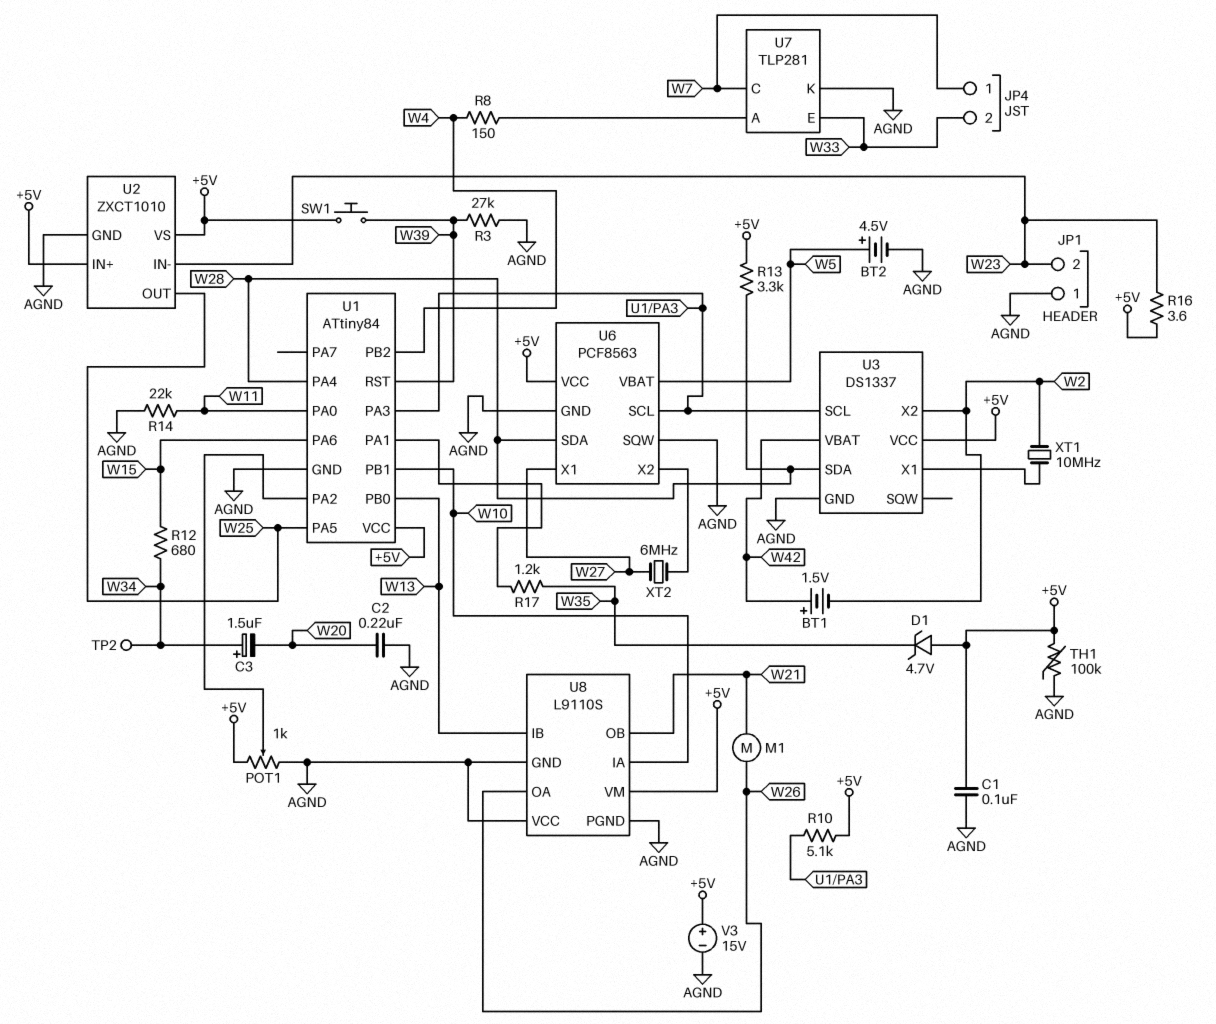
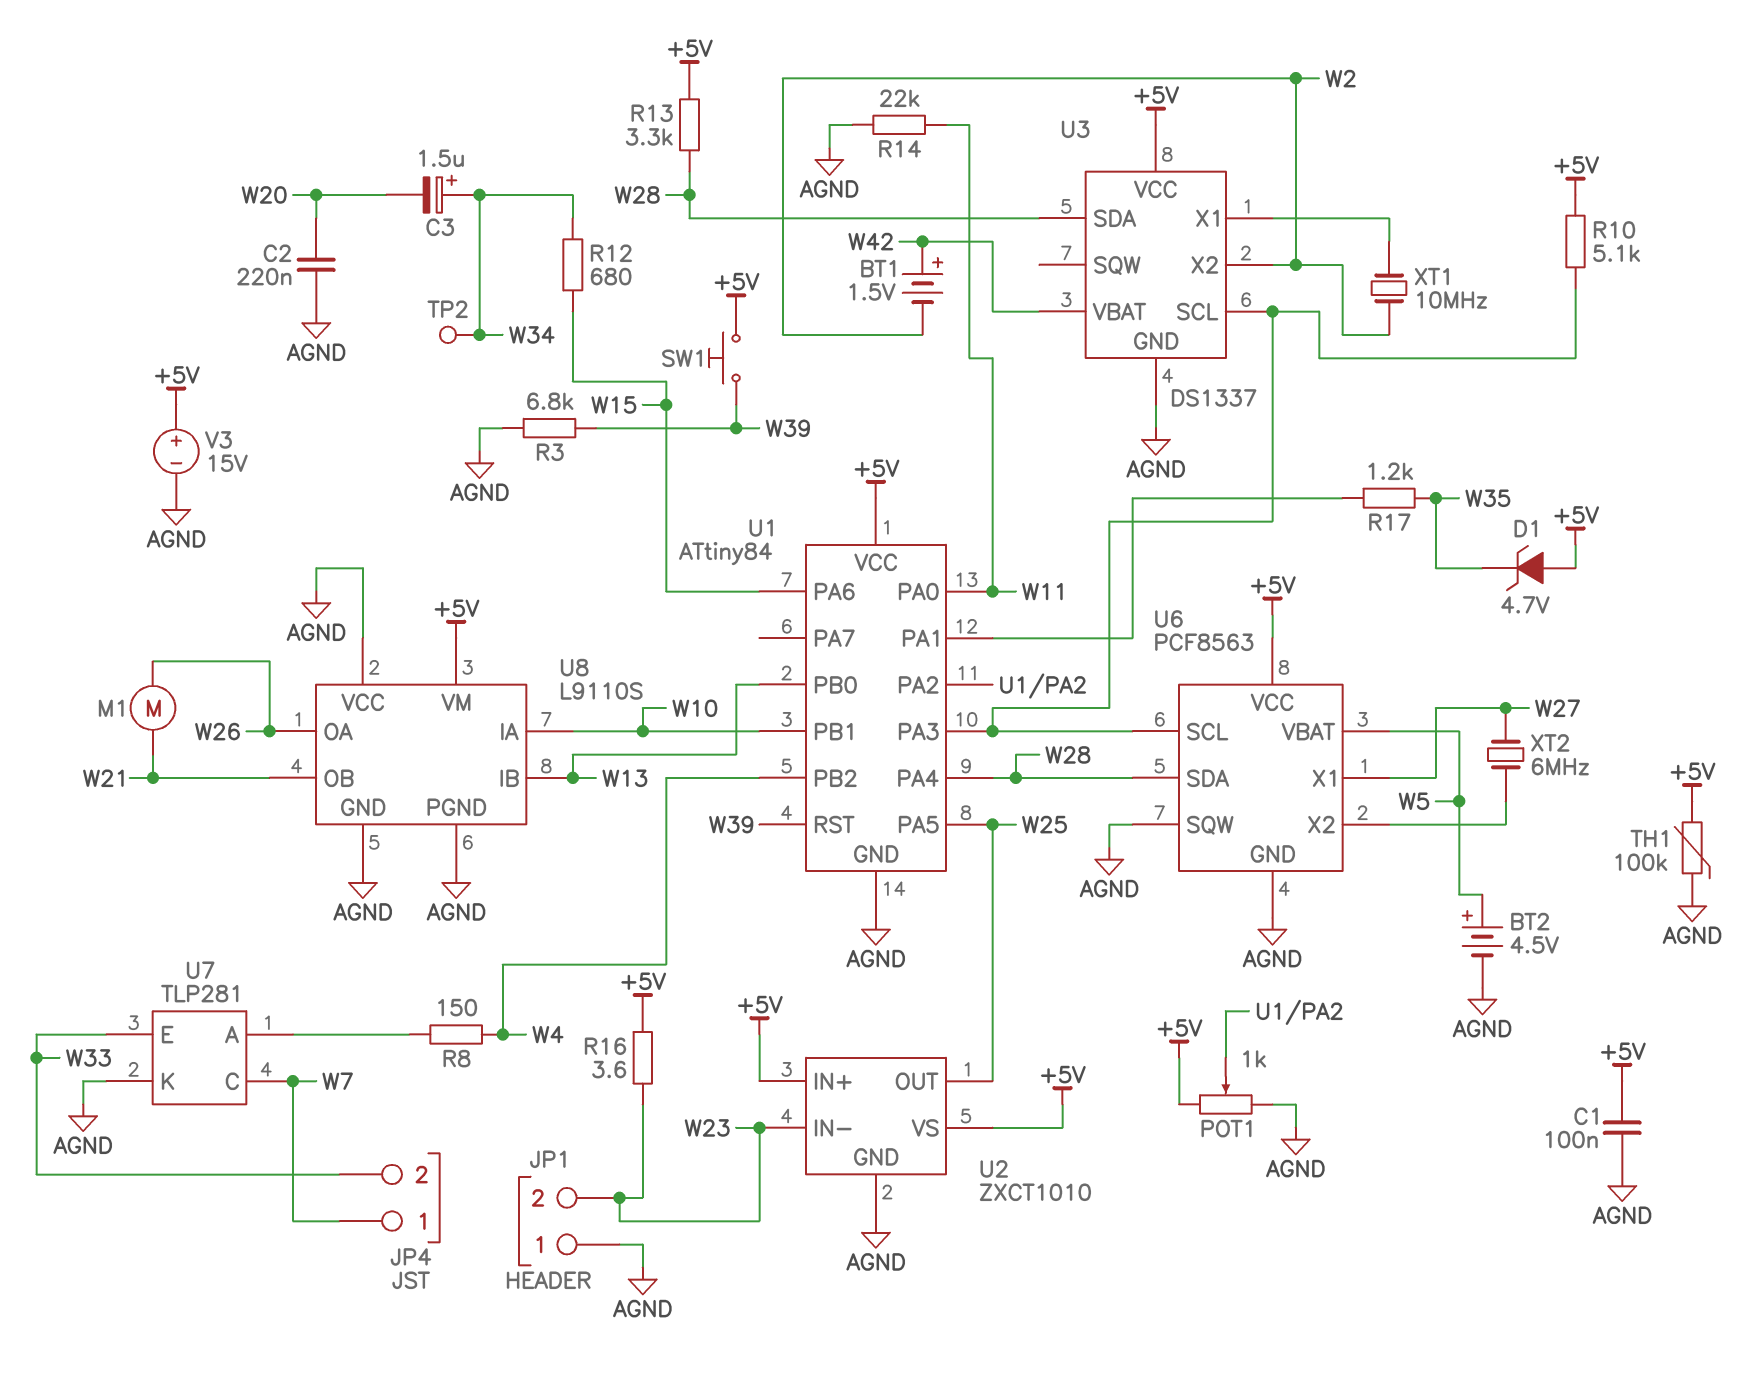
R3: 27k (AGND, W39) -> 6.8k (AGND, W39)

